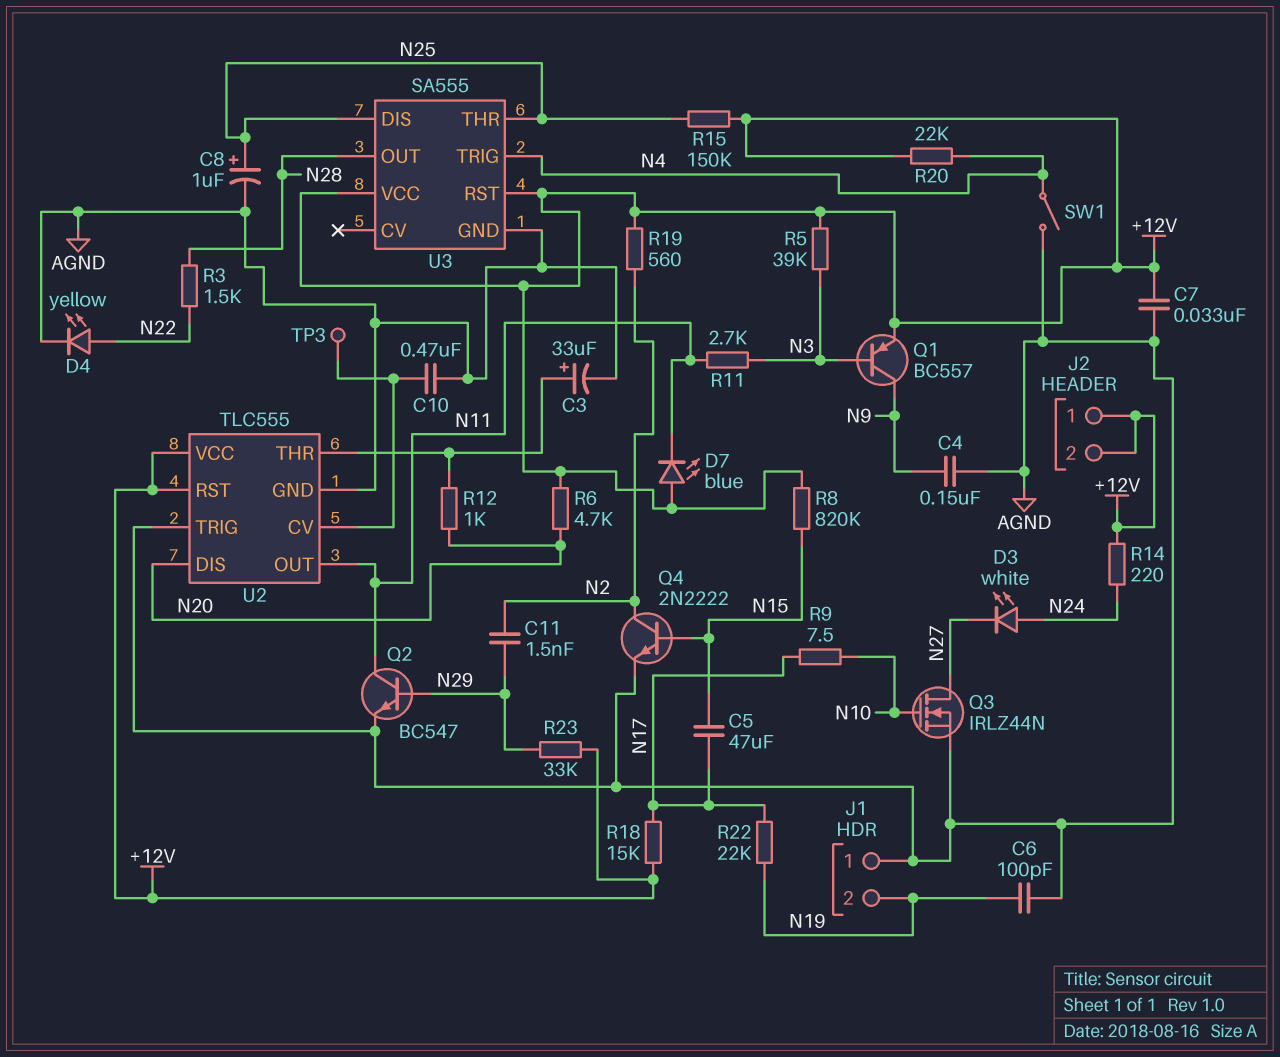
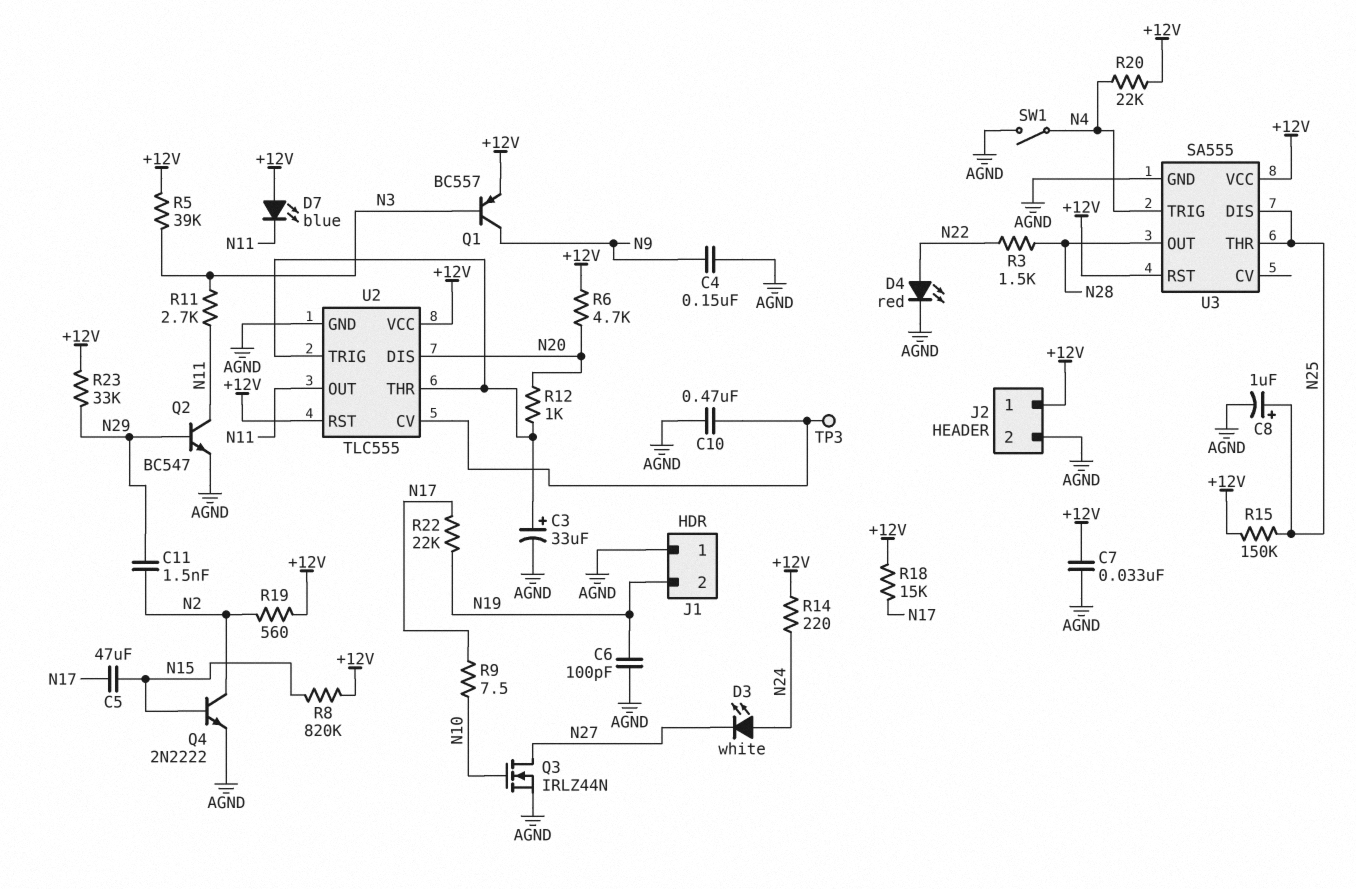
D4: LED yellow (A N22, K AGND) -> LED red (A N22, K AGND)
J2 pin 2: +12V -> AGND
U2 pin TRIG: AGND -> U2/THR

